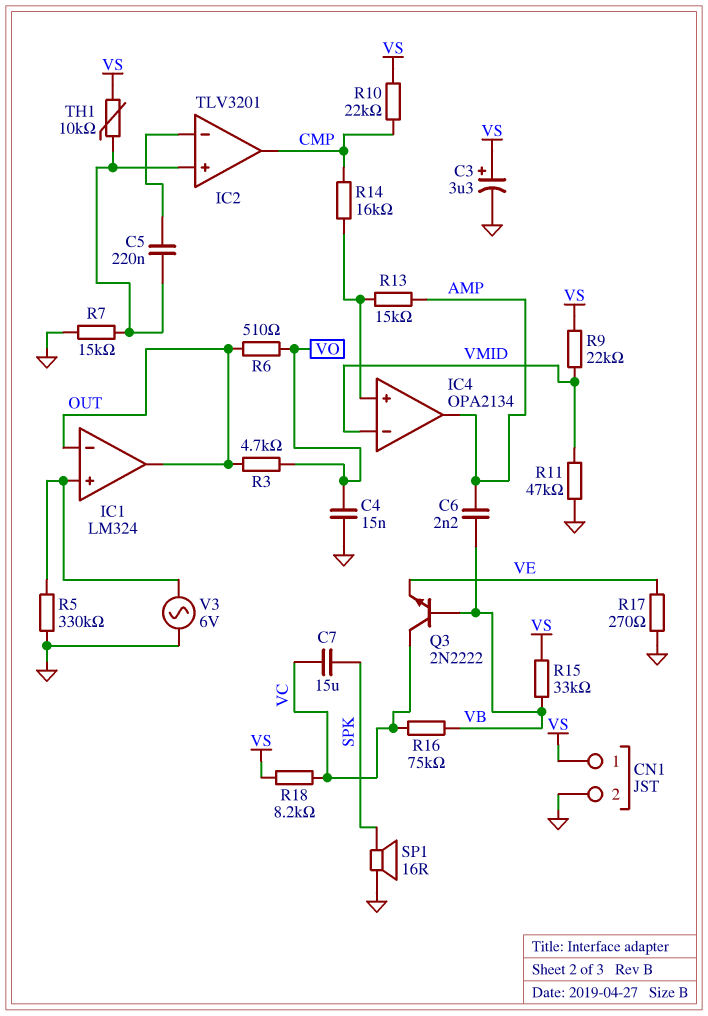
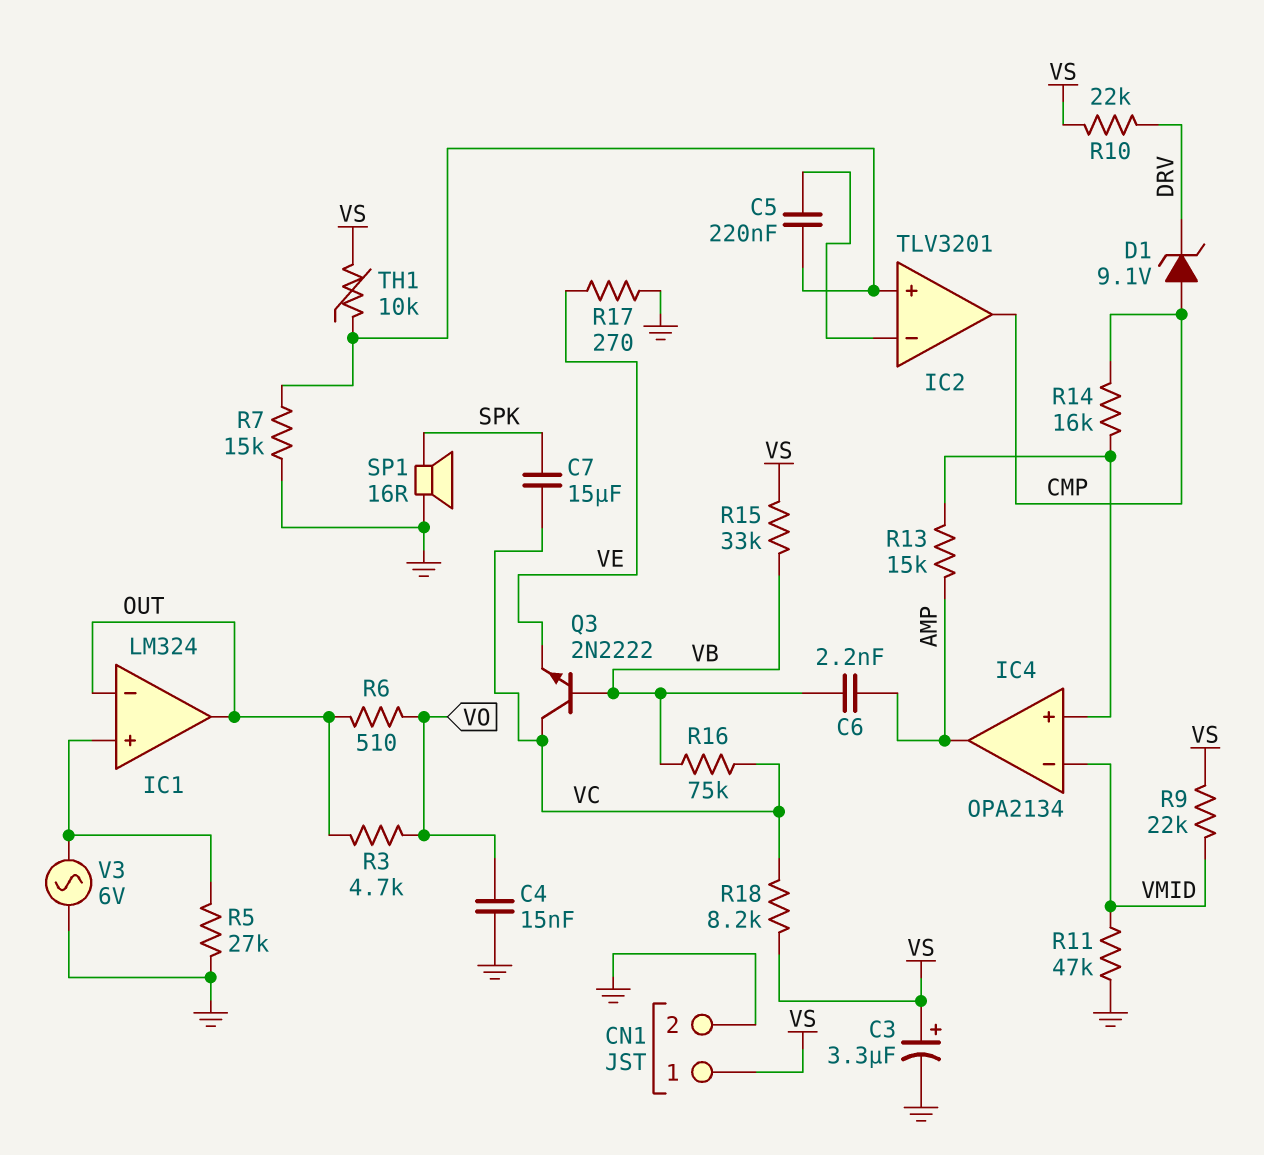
D1: none -> zener 9.1V (A CMP, K DRV)
R5: 330k (GND, IC1/in+) -> 27k (GND, IC1/in+)
R10: 22k (CMP, VS) -> 22k (DRV, VS)

